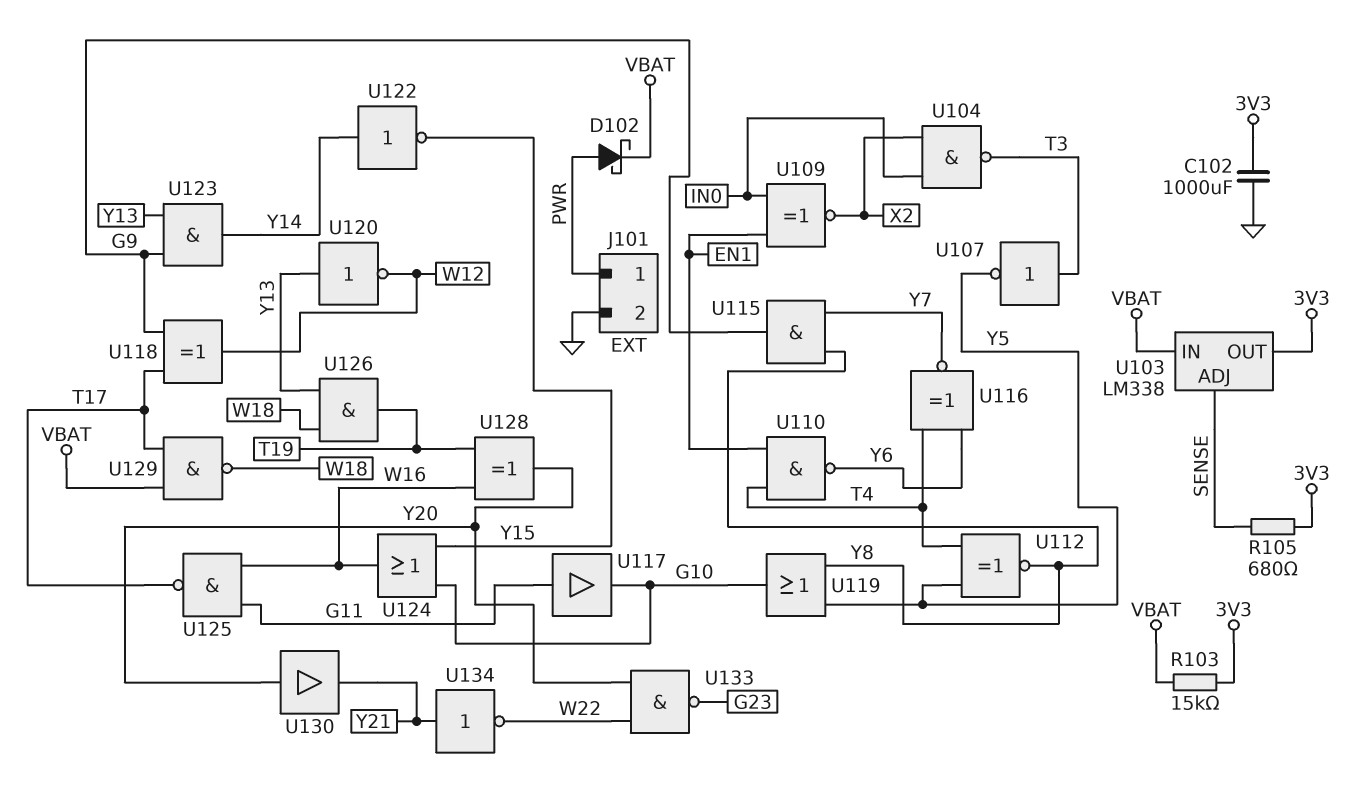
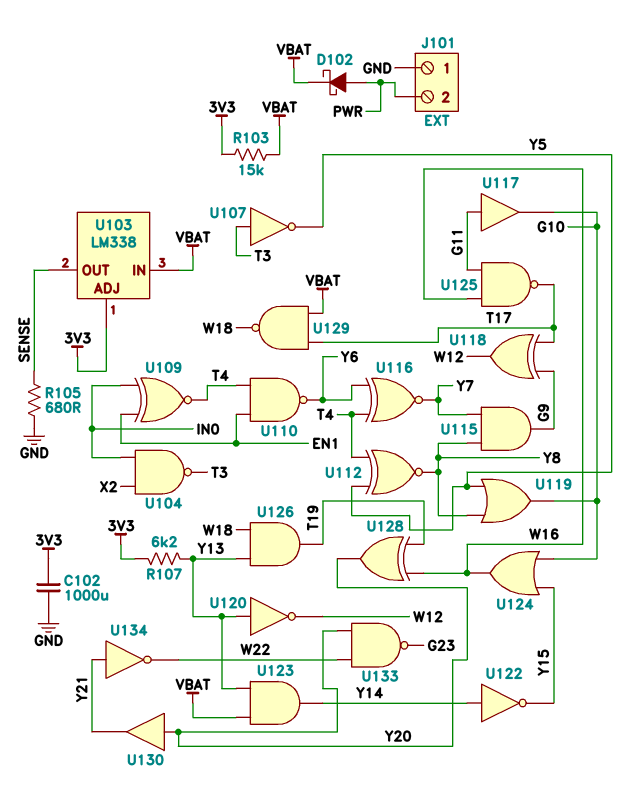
J101 pin 1: PWR -> GND
J101 pin 2: GND -> PWR
R105: 680 (3V3, SENSE) -> 680 (GND, SENSE)
R107: none -> 6.2k (3V3, Y13)
U103 pin ADJ: SENSE -> 3V3
U103 pin OUT: 3V3 -> SENSE
U109: XNOR (in EN1, in IN0, out X2) -> XNOR (in EN1, in IN0, out T4)
U123: AND (in G9, in Y13, out Y14) -> AND (in VBAT, in Y13, out Y14)

